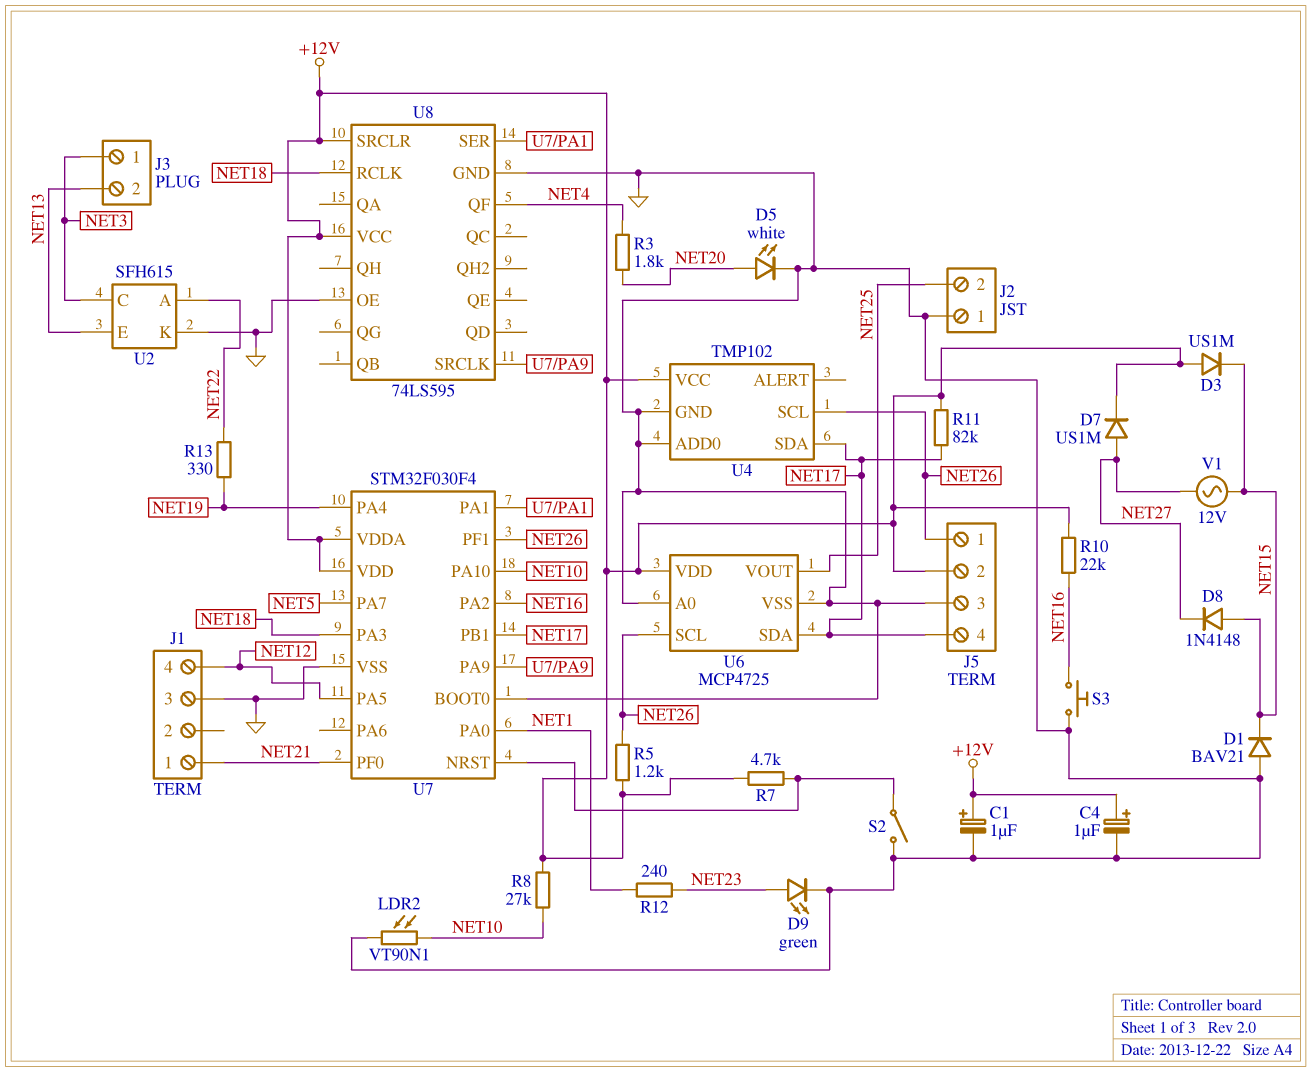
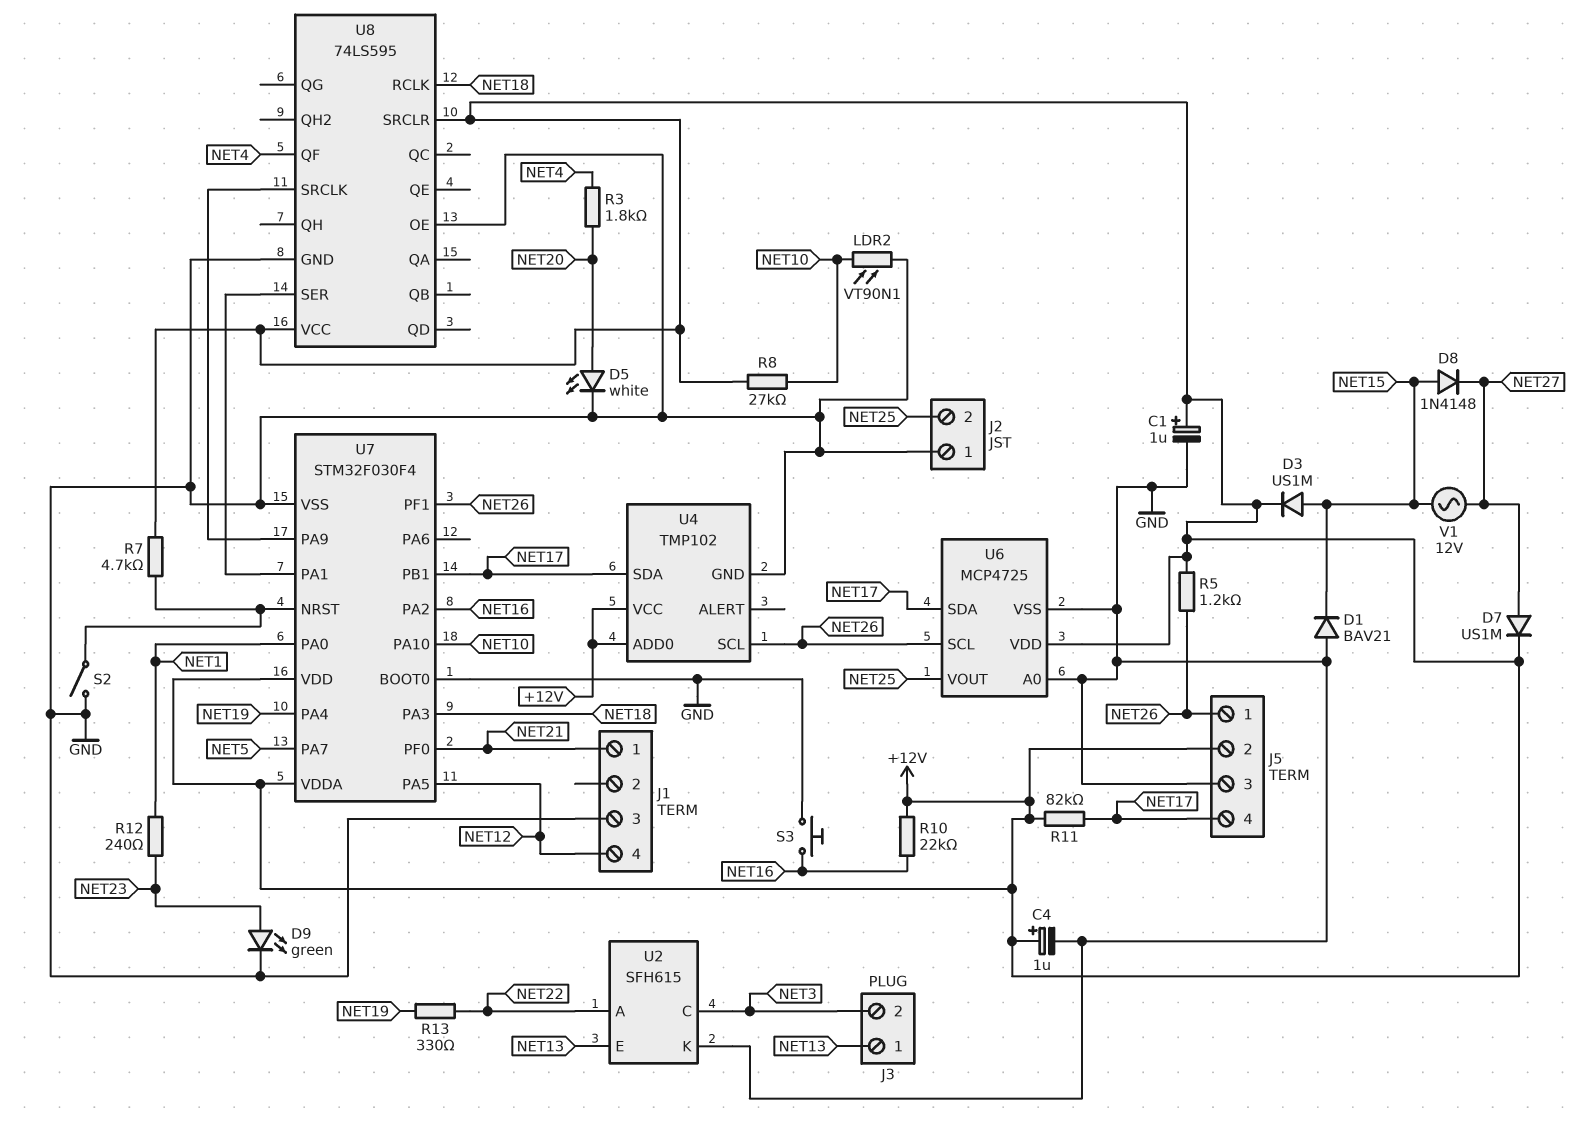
D3: diode US1M (A +12V, K NET15) -> diode US1M (A NET15, K +12V)
J3 pin 1: NET3 -> NET13
J3 pin 2: NET13 -> NET3
U4 pin ADD0: GND -> +12V

